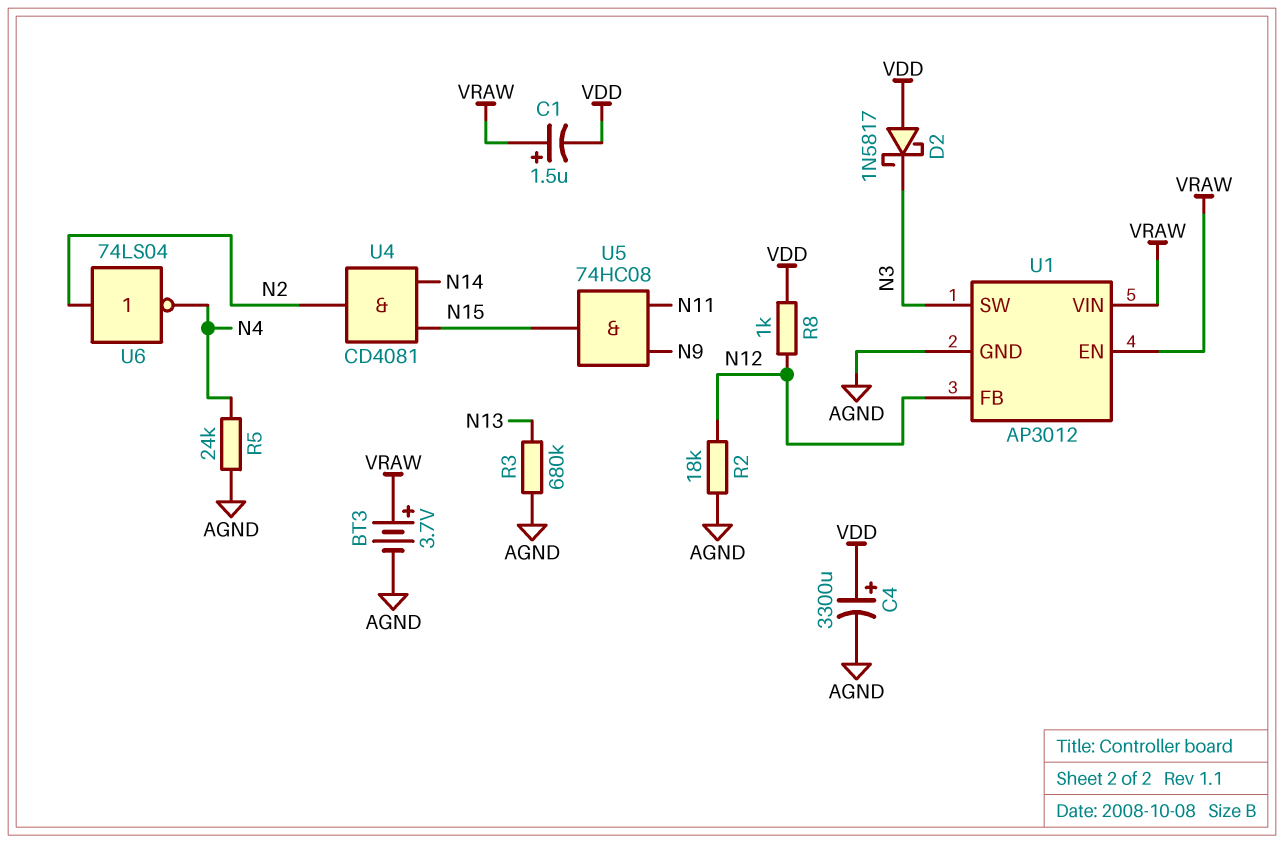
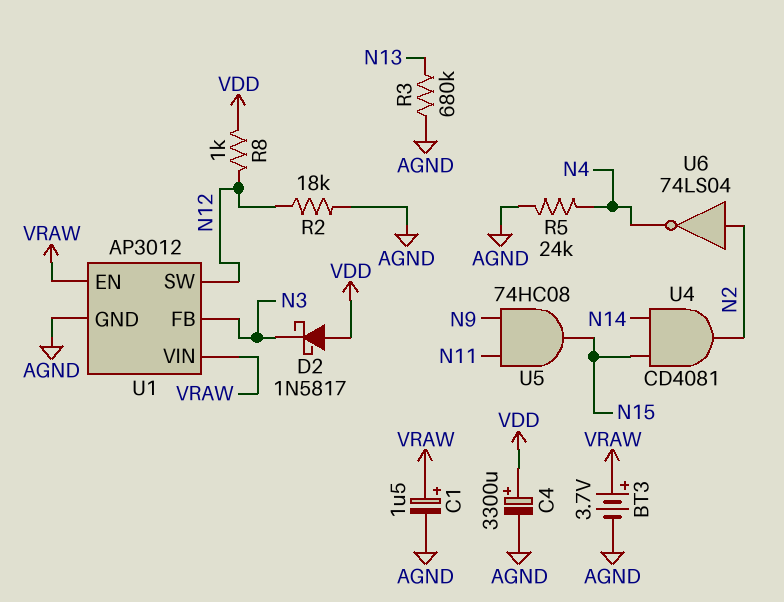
C1: 1.5uF (plus VRAW, minus VDD) -> 1.5uF (plus VRAW, minus AGND)
U1 pin FB: N12 -> N3
U1 pin SW: N3 -> N12

